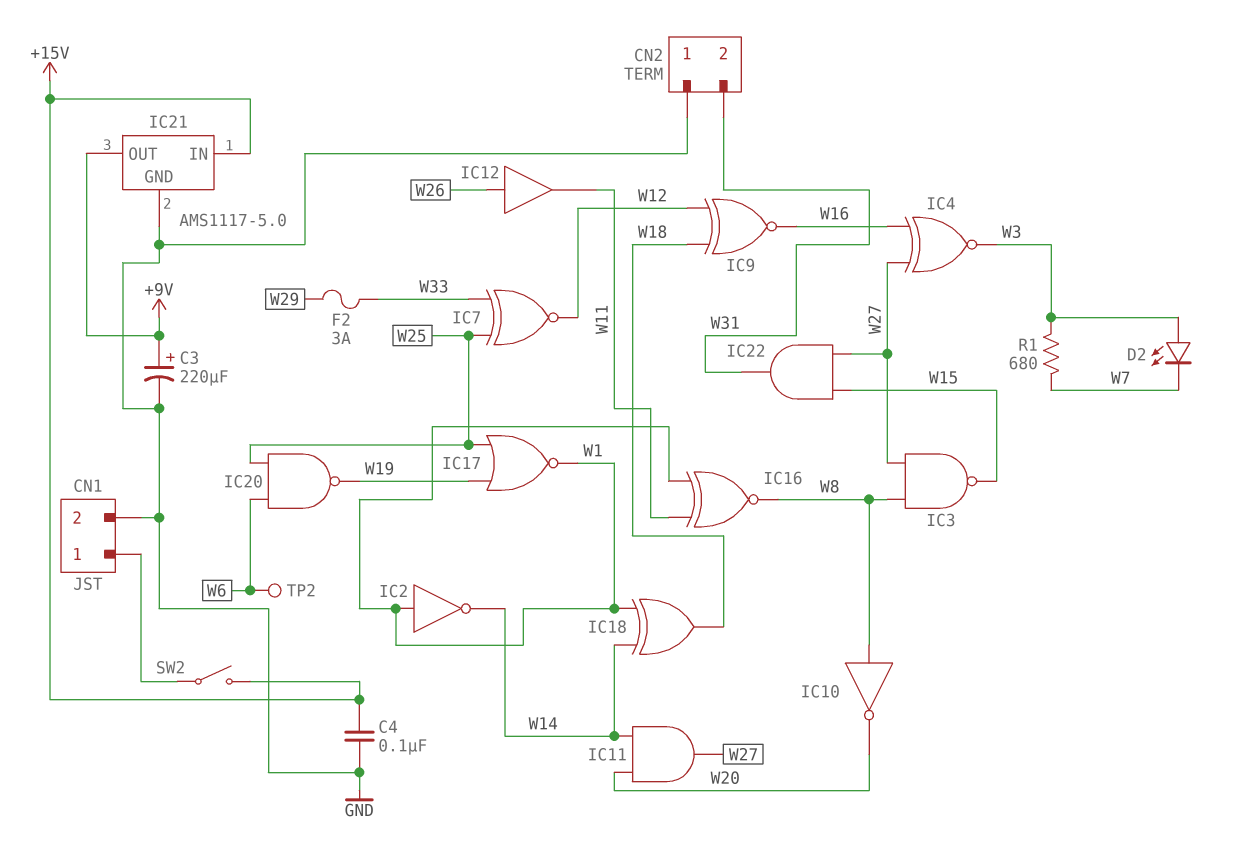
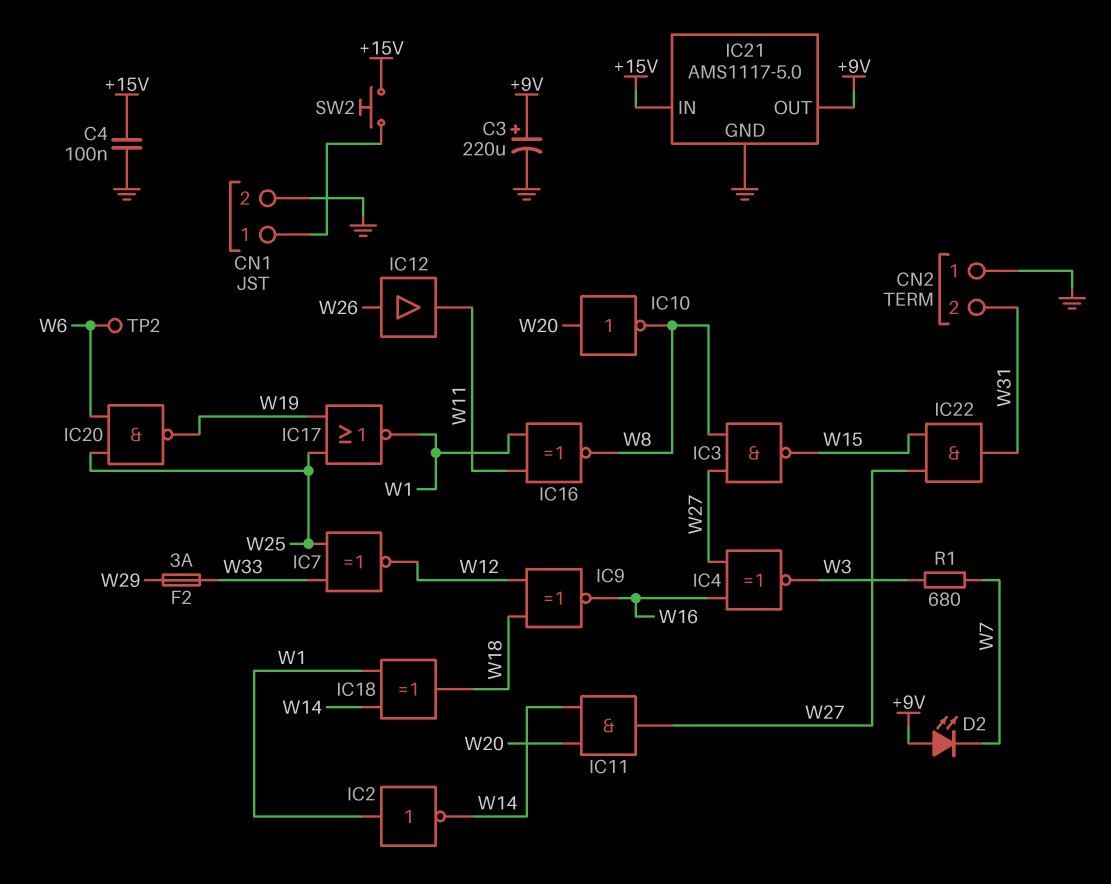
D2: LED (A W3, K W7) -> LED (A +9V, K W7)
IC10: NOT (in W8, out W20) -> NOT (in W20, out W8)
SW2: switch (+15V, CN1/1) -> button (+15V, CN1/1)

